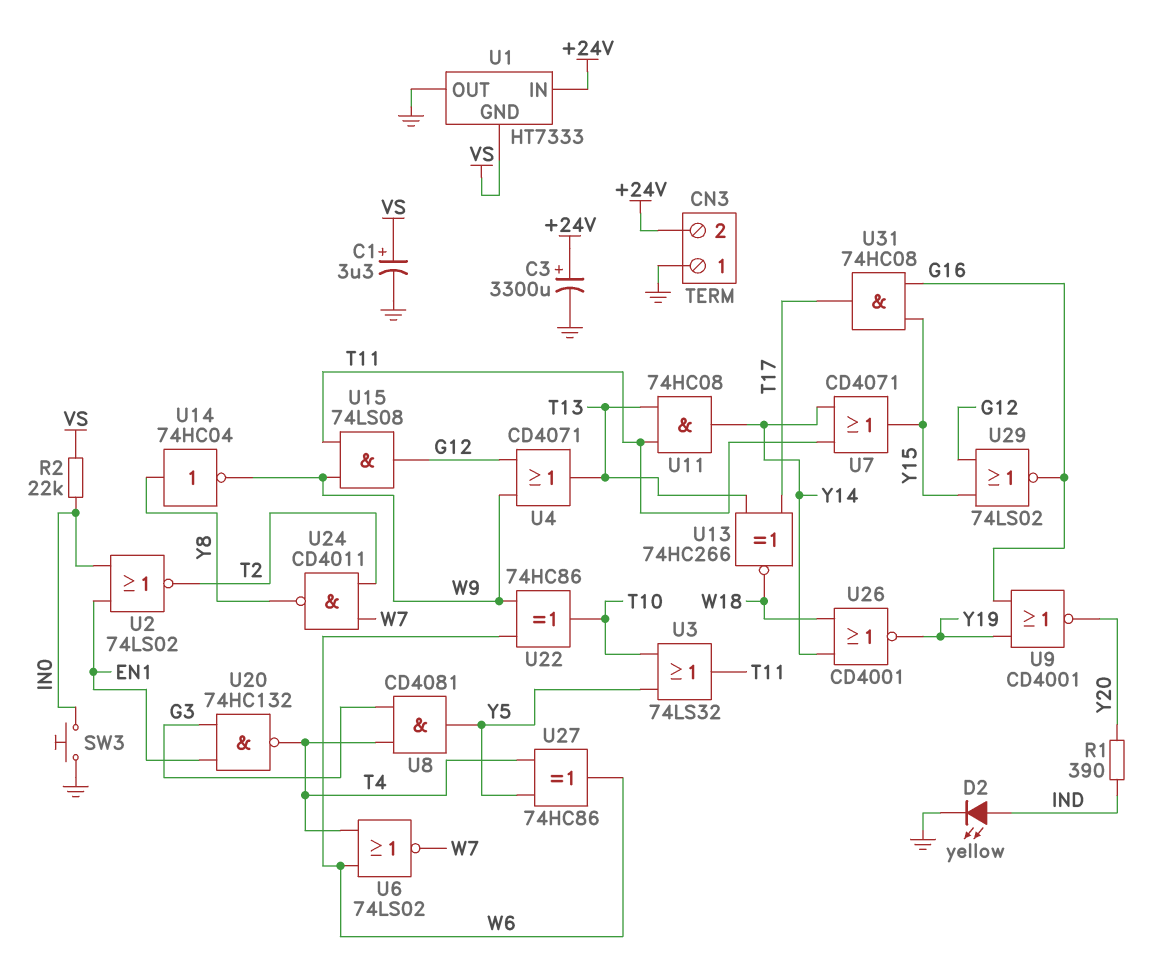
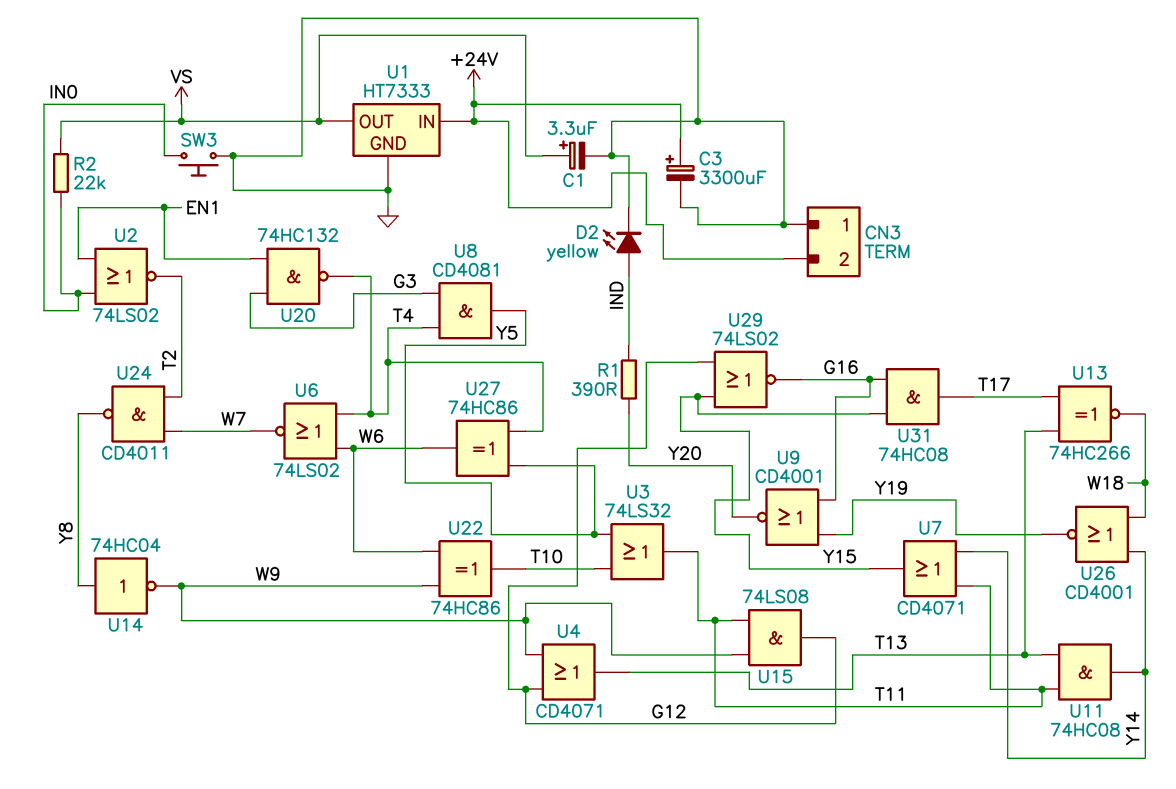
U1 pin GND: VS -> GND
U1 pin OUT: GND -> VS

